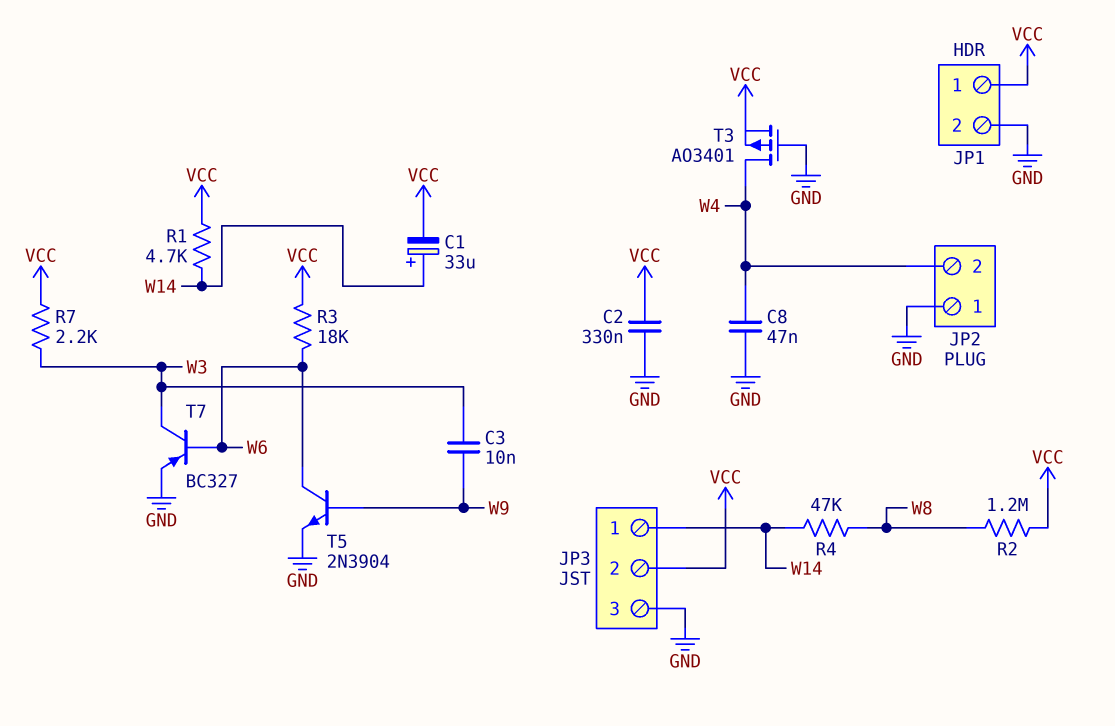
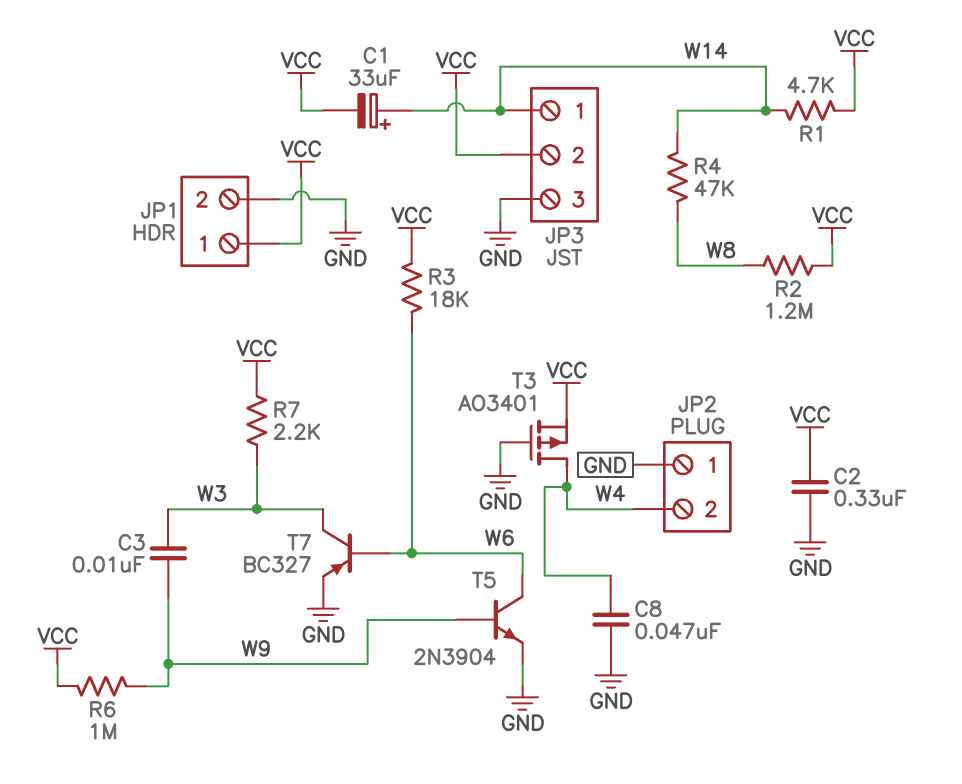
R6: none -> 1M (VCC, W9)

